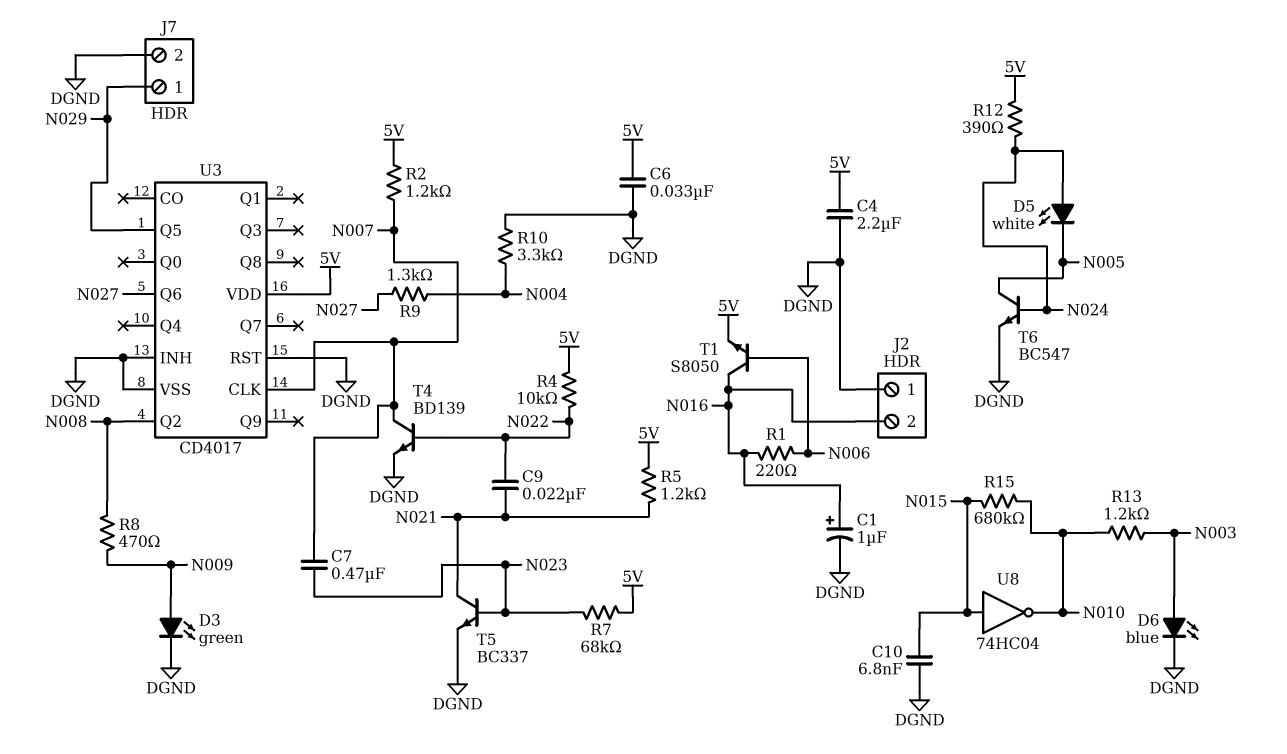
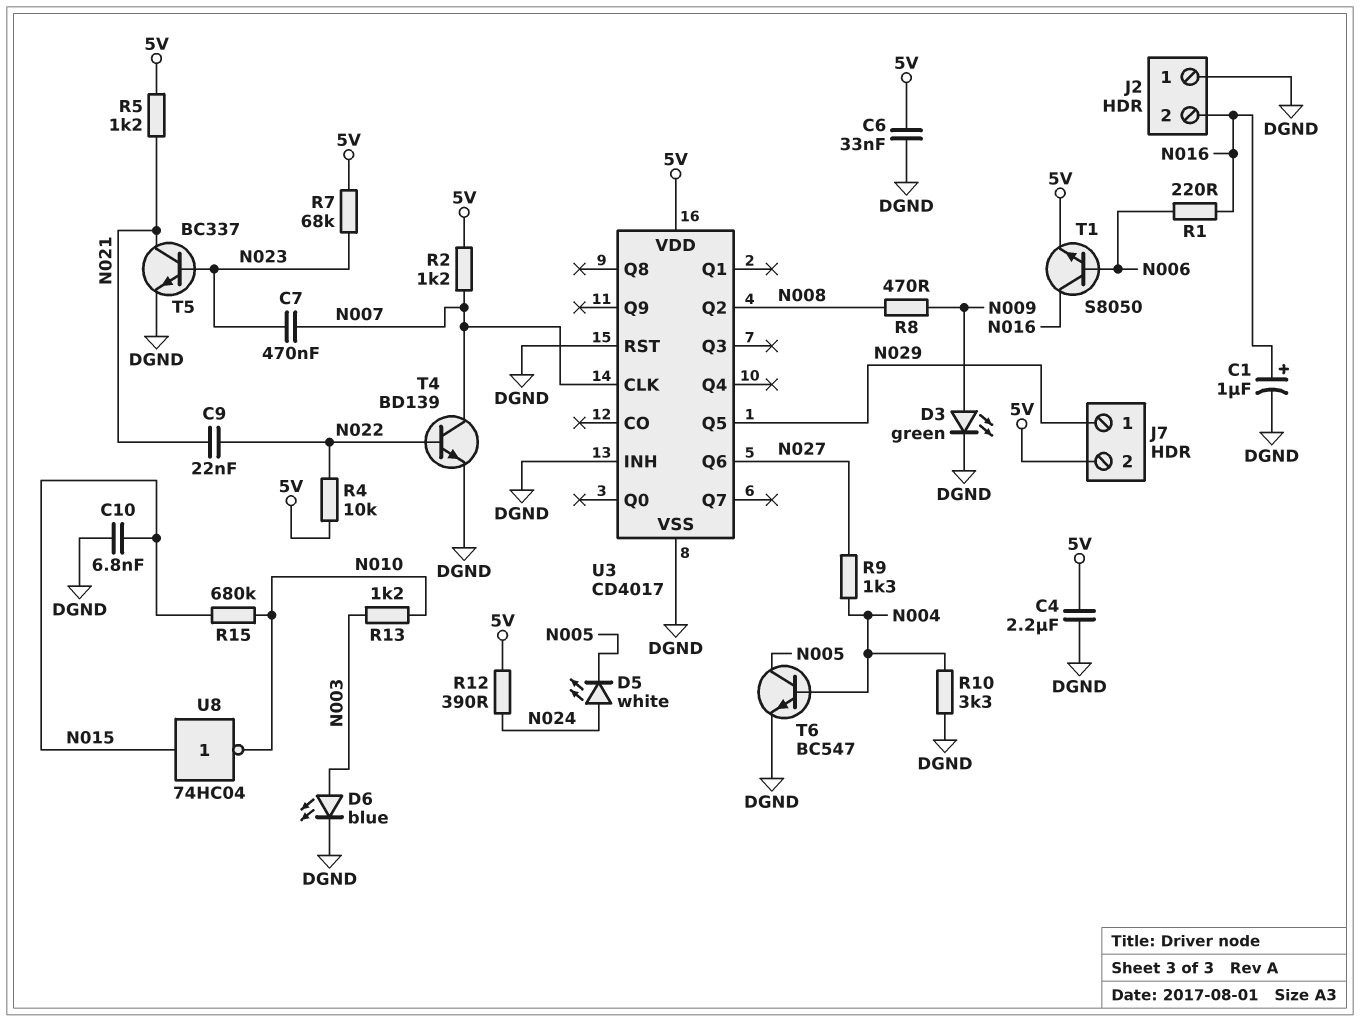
J7 pin 2: DGND -> 5V
T6: NPN BC547 (B N024, C N005, E DGND) -> NPN BC547 (B N004, C N005, E DGND)

